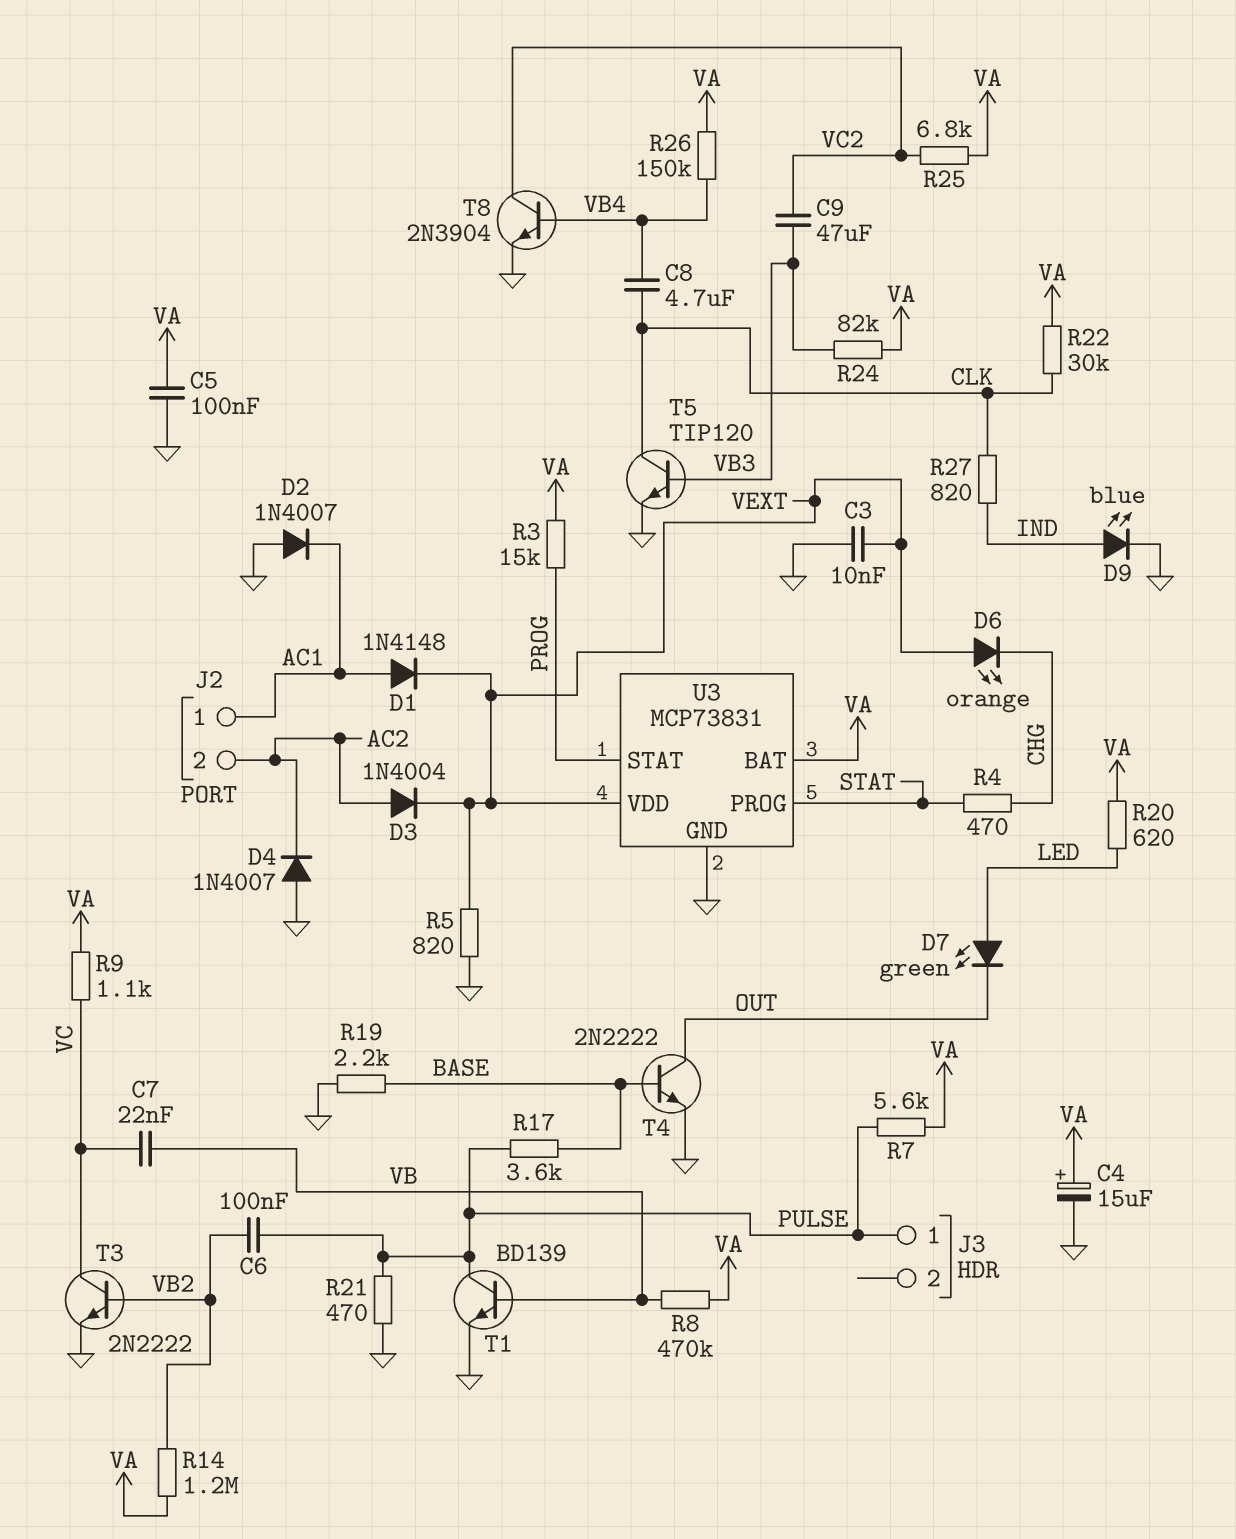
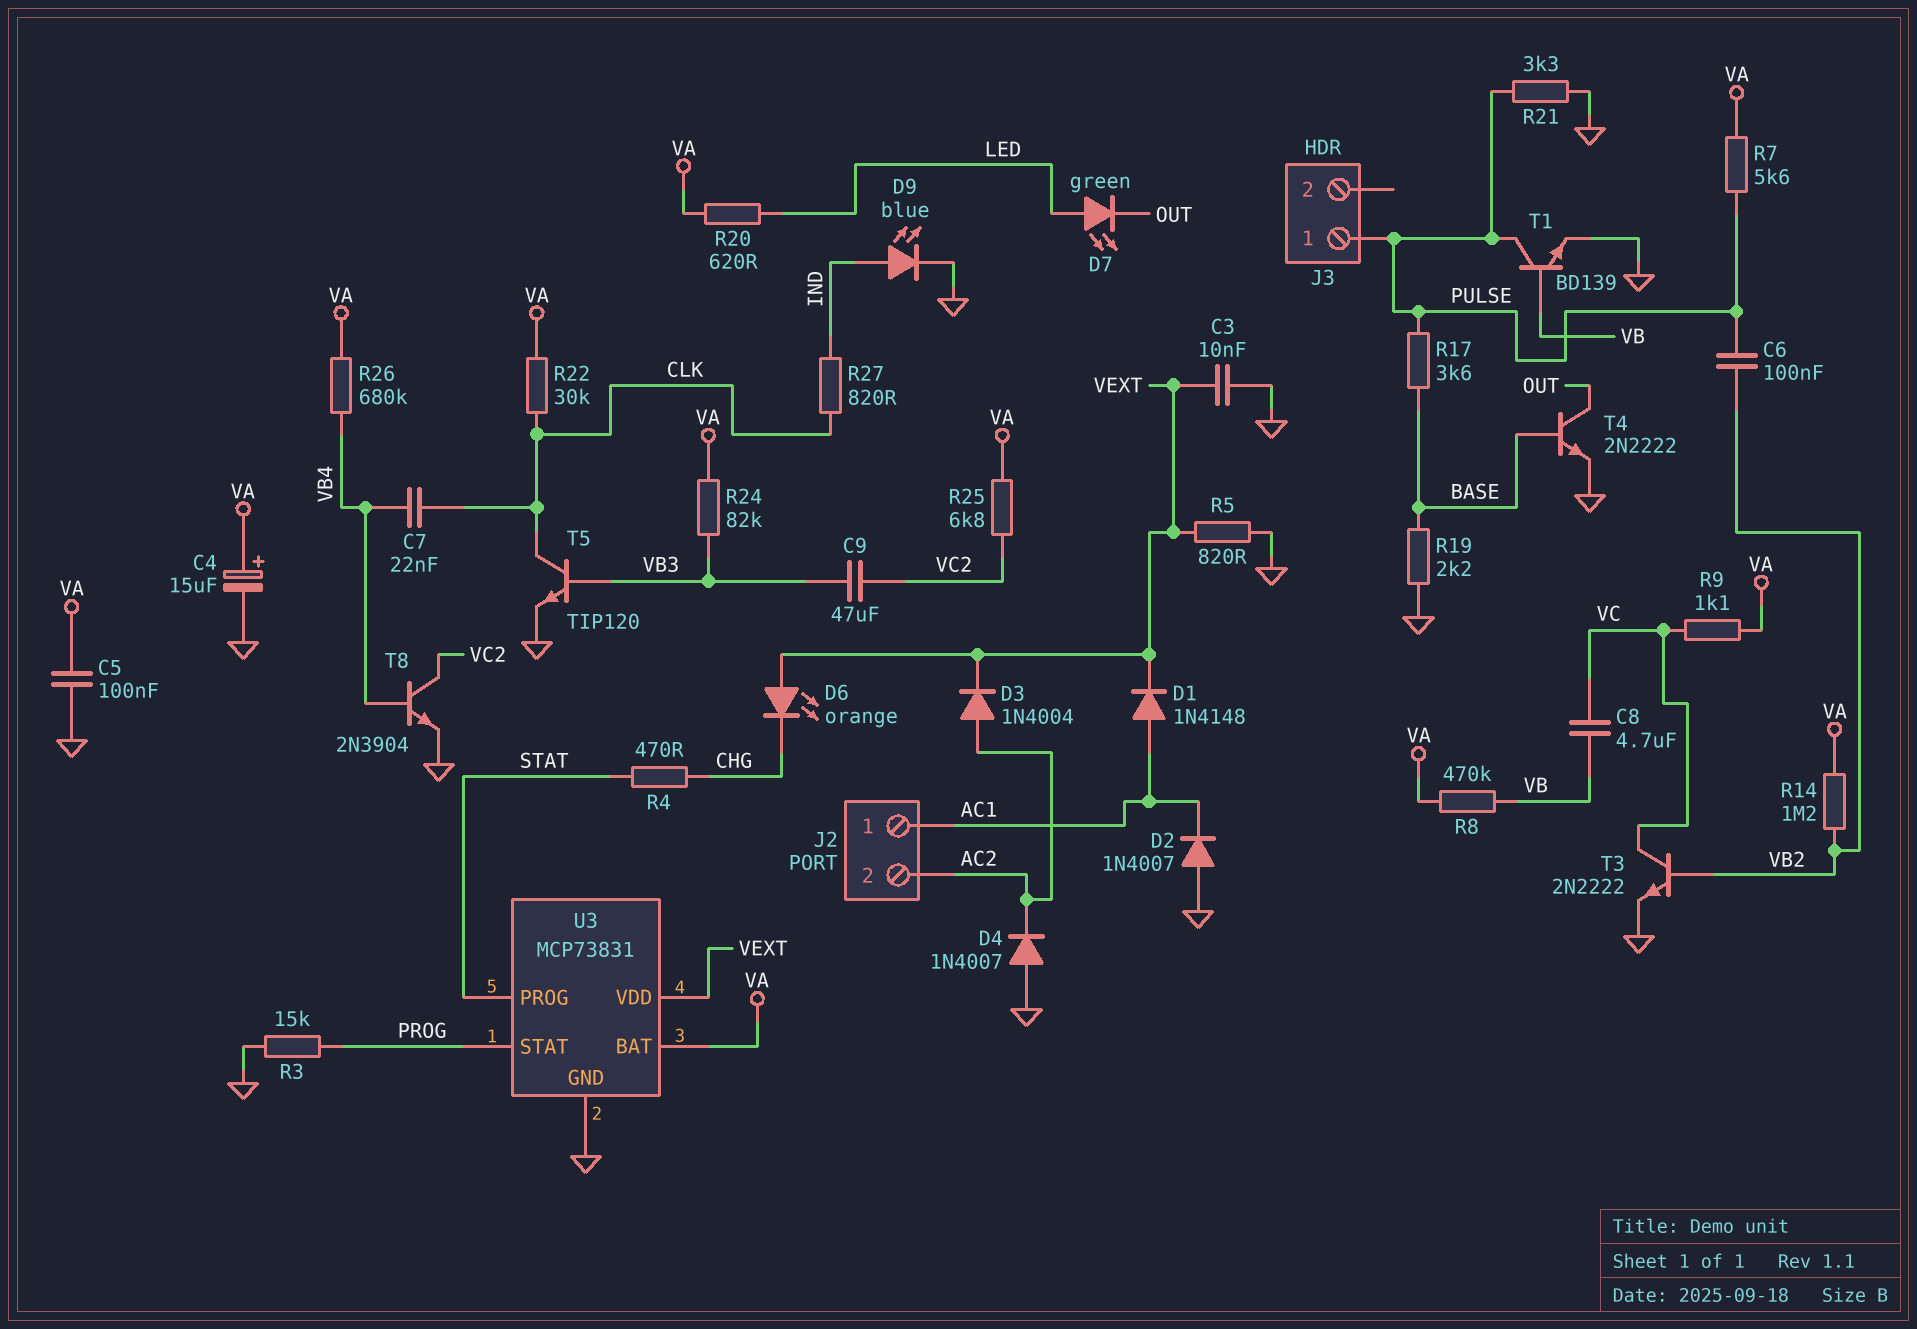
C7: 22nF (VB, VC) -> 22nF (CLK, VB4)
C8: 4.7uF (CLK, VB4) -> 4.7uF (VB, VC)
R3: 15k (PROG, VA) -> 15k (GND, PROG)
R21: 470 (GND, PULSE) -> 3.3k (GND, PULSE)
R26: 150k (VA, VB4) -> 680k (VA, VB4)

